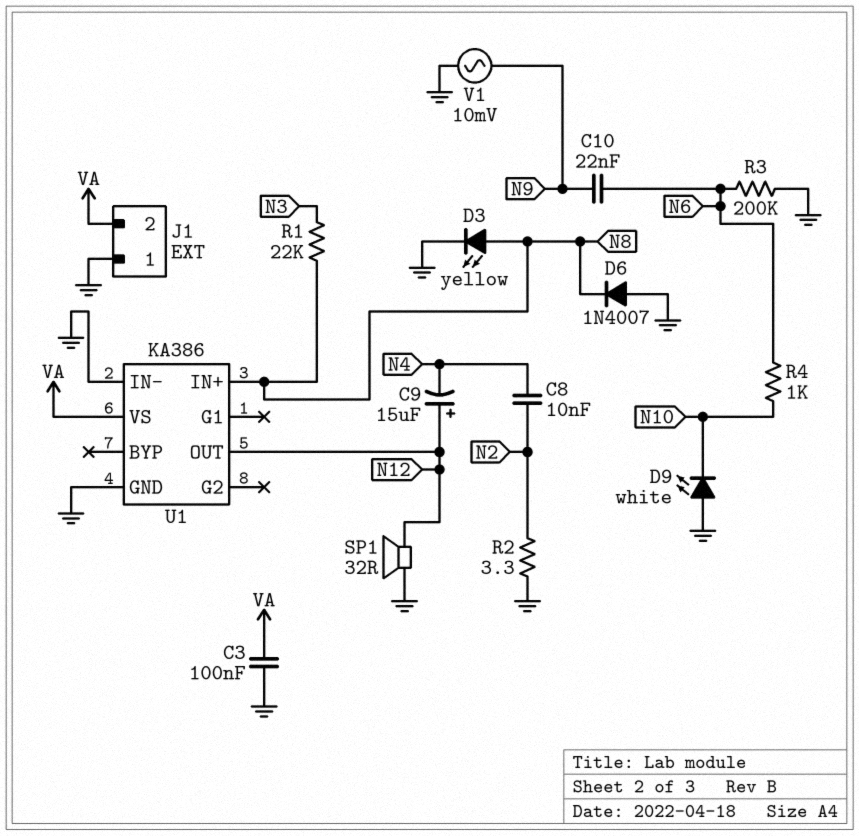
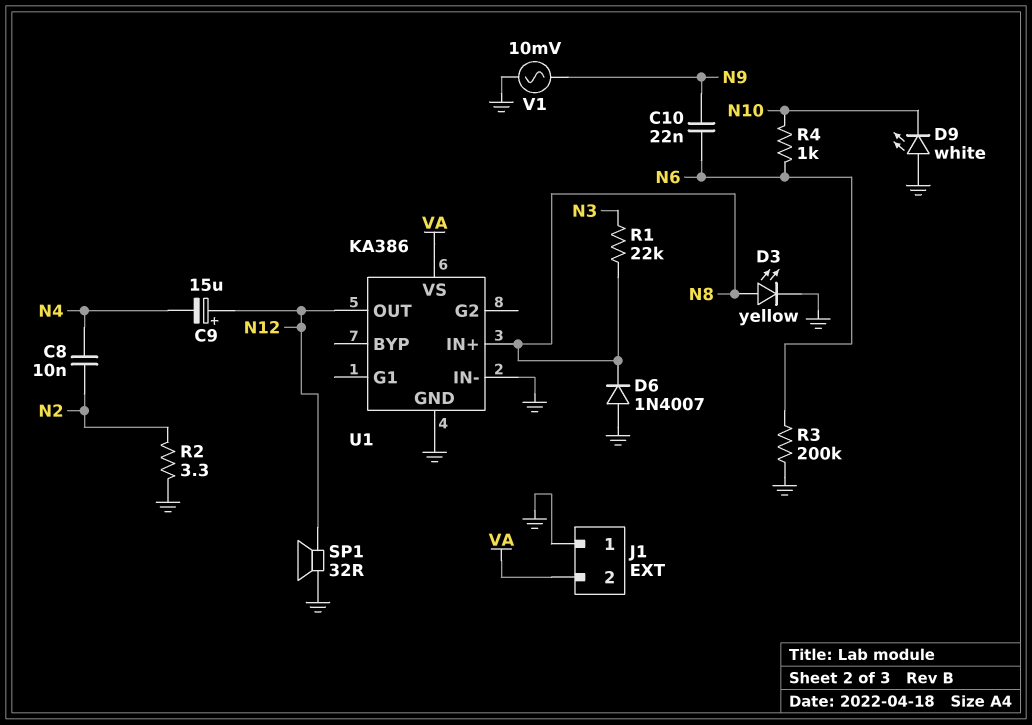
C3: 100nF (GND, VA) -> none

